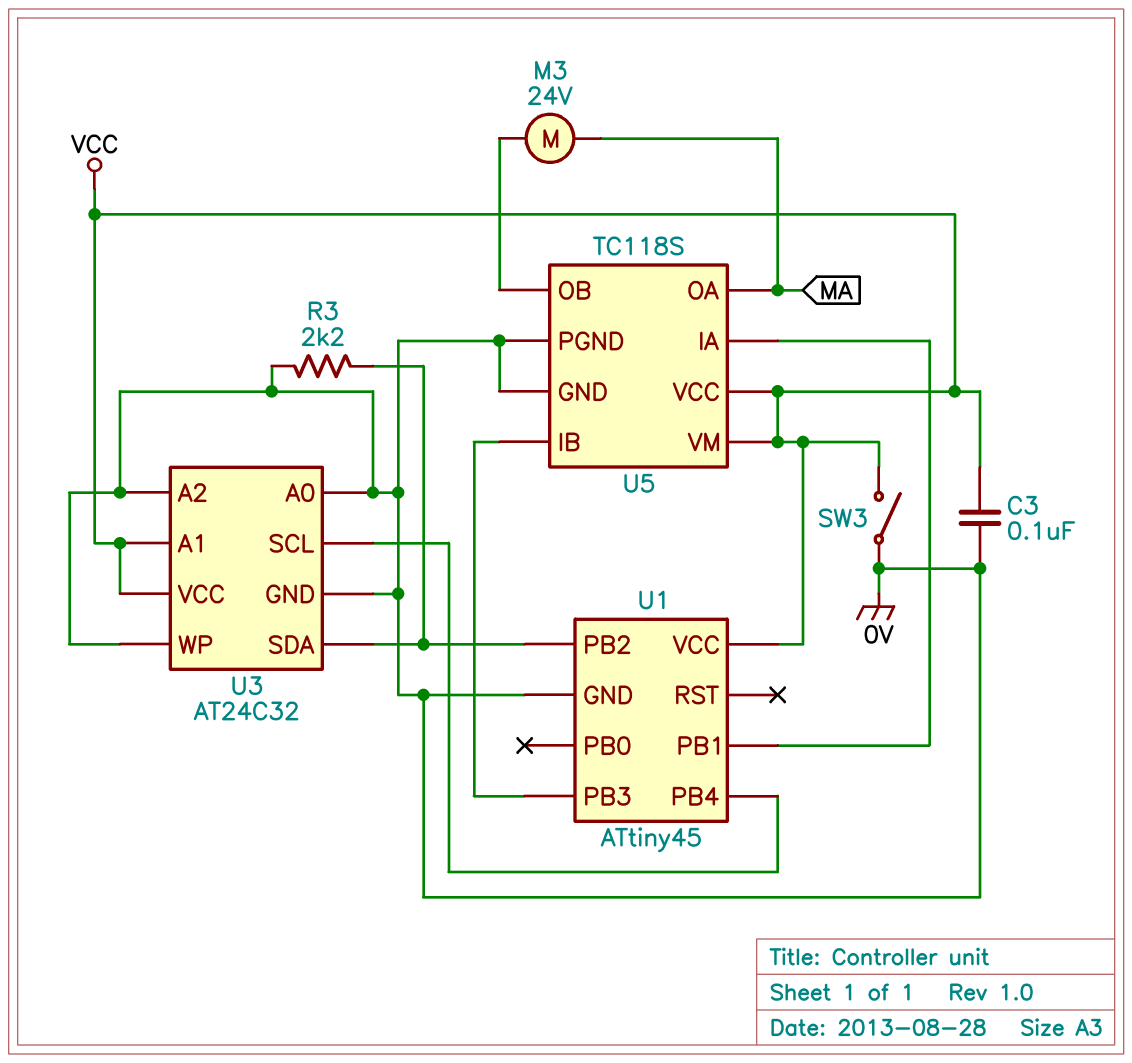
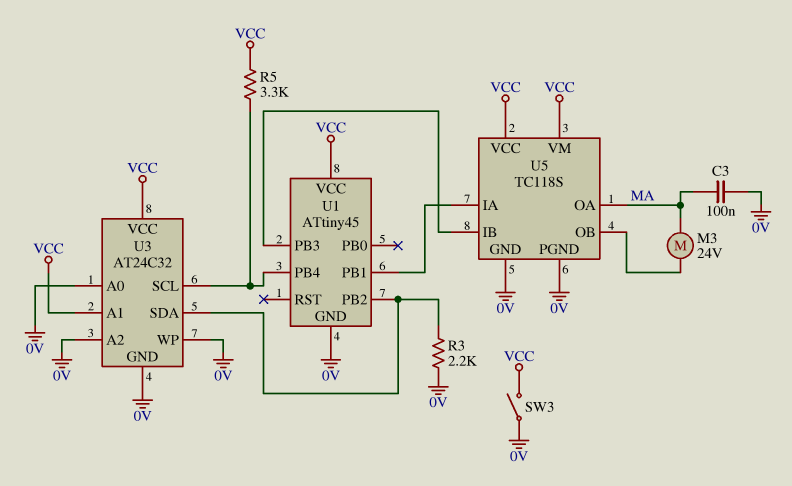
C3: 100nF (0V, VCC) -> 100nF (0V, MA)
R5: none -> 3.3k (U1/PB4, VCC)

